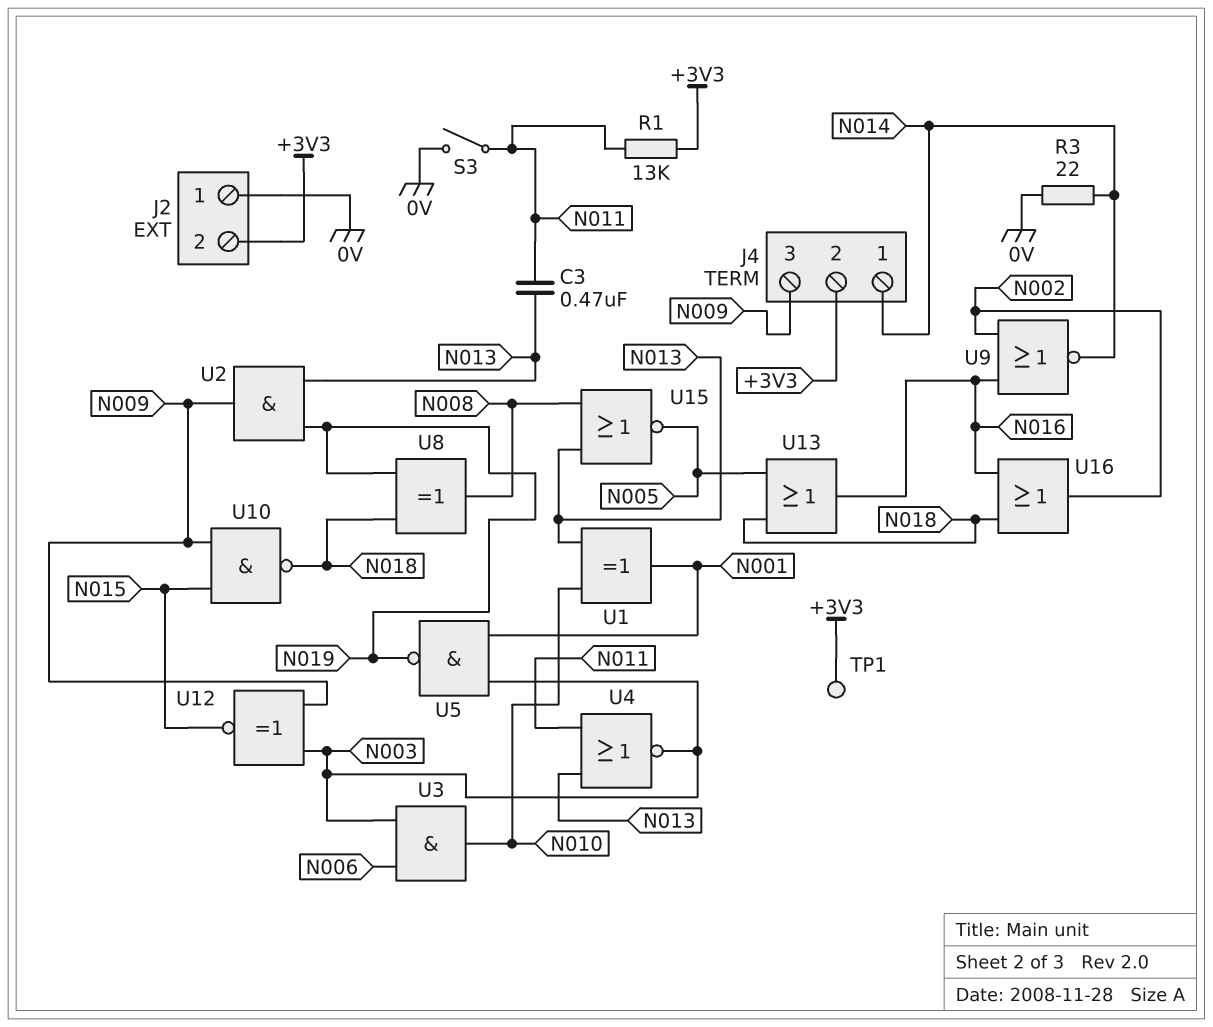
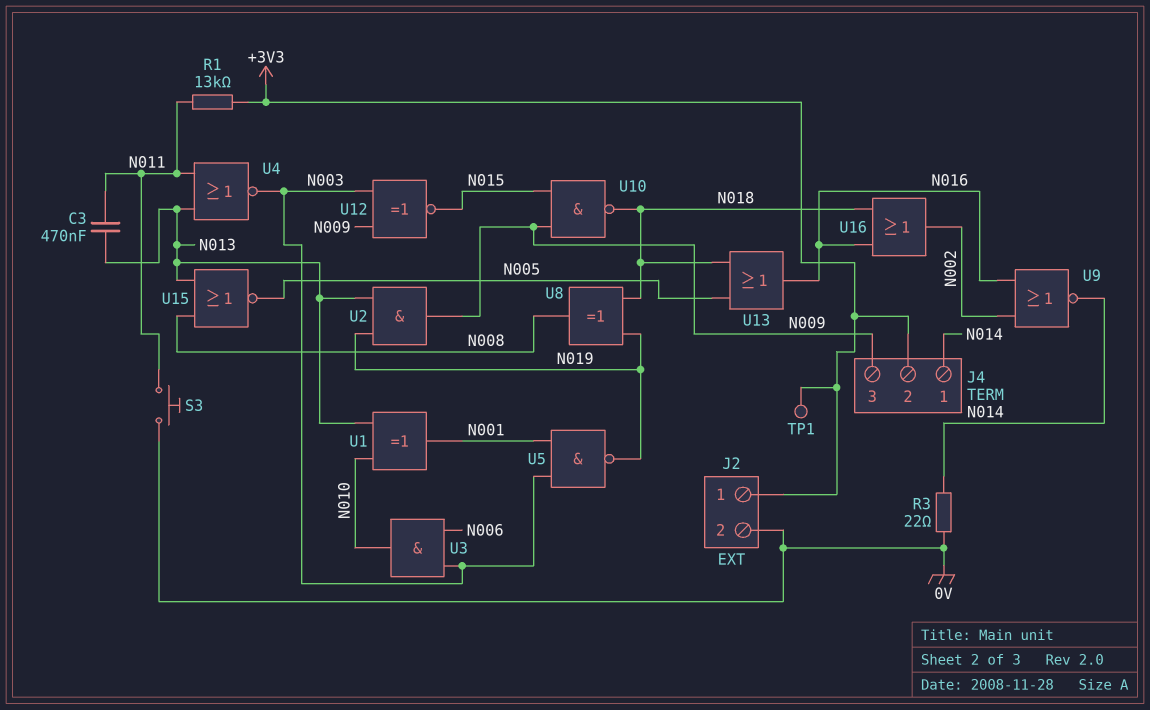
J2 pin 1: 0V -> +3V3
J2 pin 2: +3V3 -> 0V
S3: switch (0V, N011) -> button (0V, N011)

